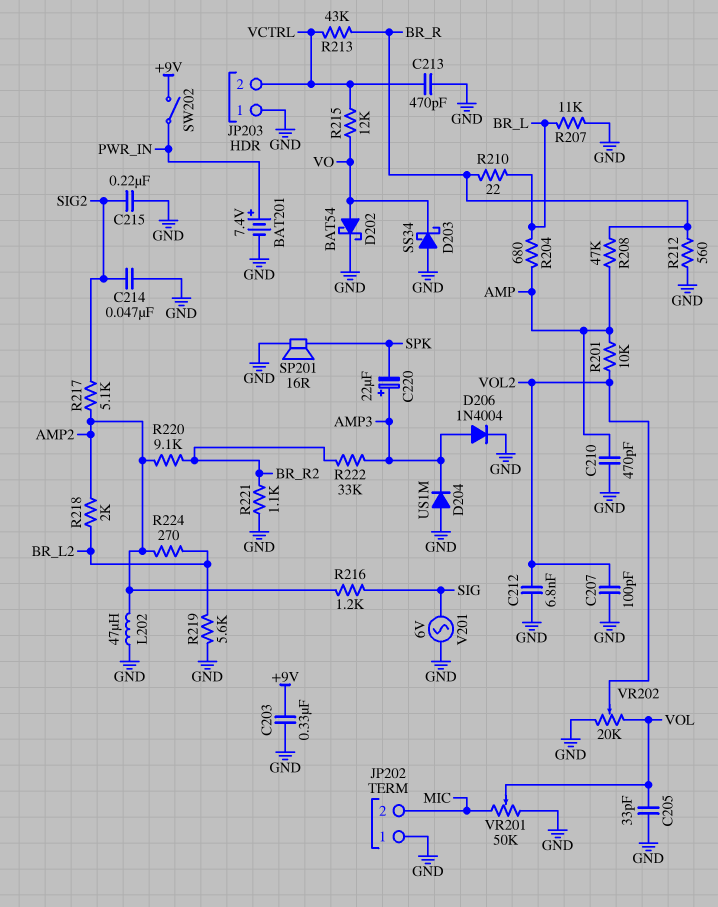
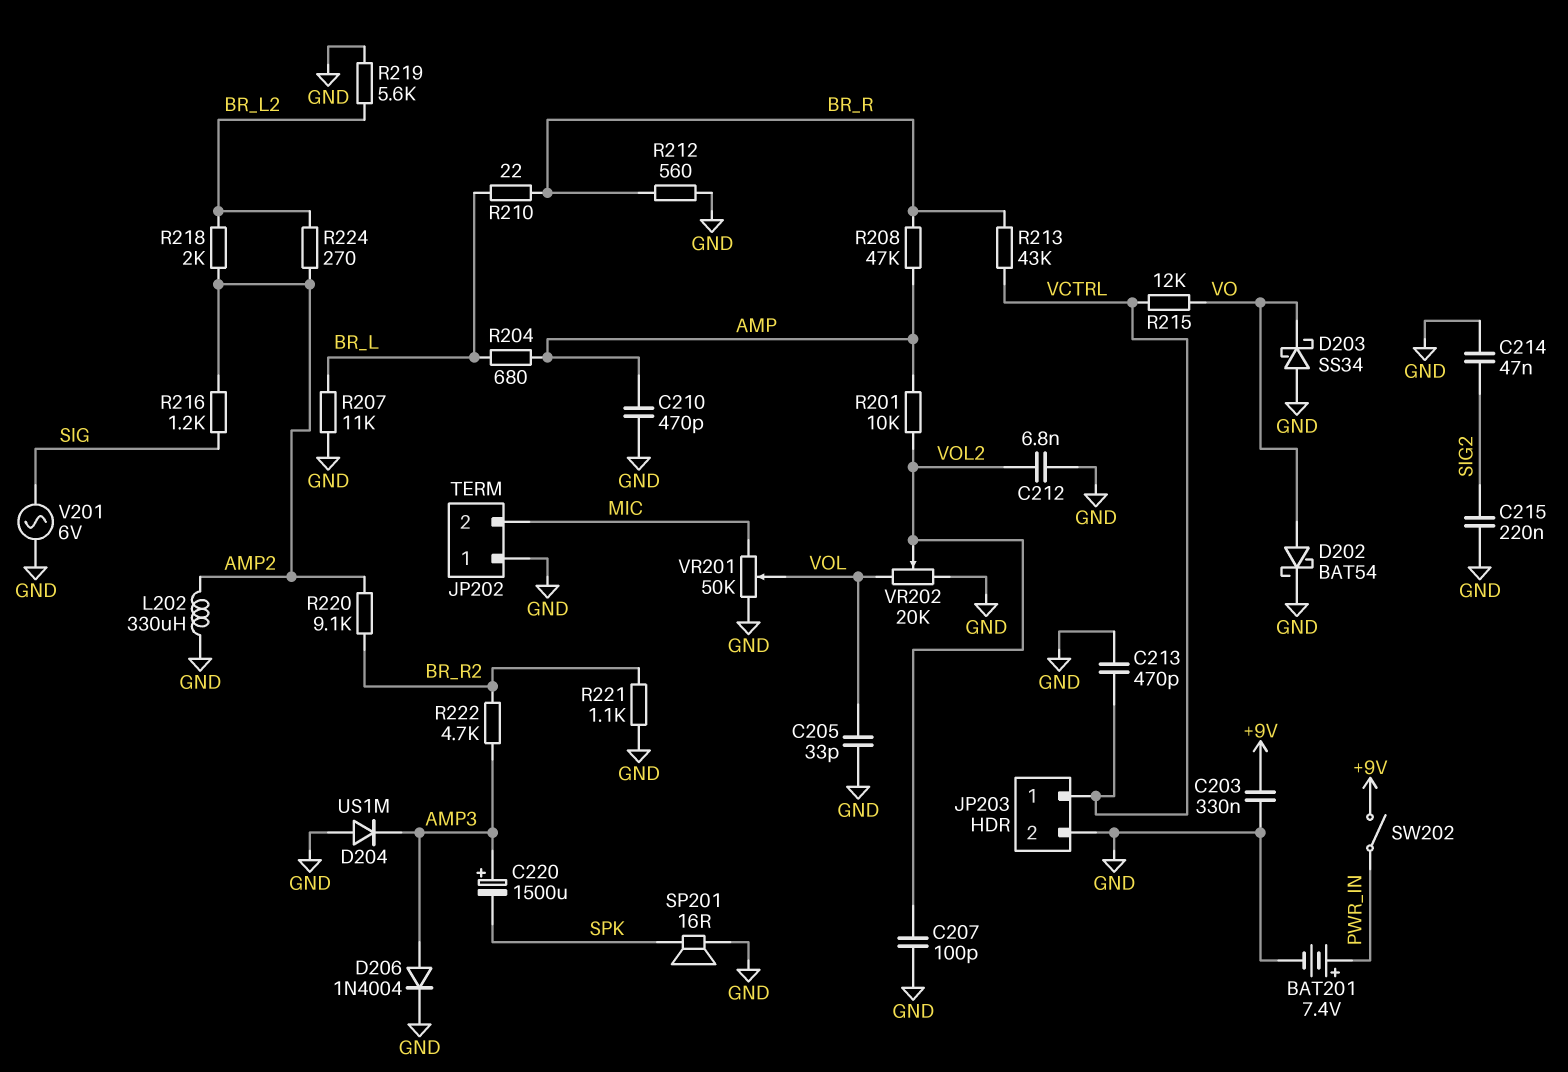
C220: 22uF (plus AMP3, minus SPK) -> 1500uF (plus AMP3, minus SPK)
JP203 pin 1: GND -> VCTRL
JP203 pin 2: VCTRL -> GND
L202: 47uH (AMP2, GND) -> 330uH (AMP2, GND)
R217: 5.1k (AMP2, SIG2) -> none
R222: 33k (AMP3, BR_R2) -> 4.7k (AMP3, BR_R2)

